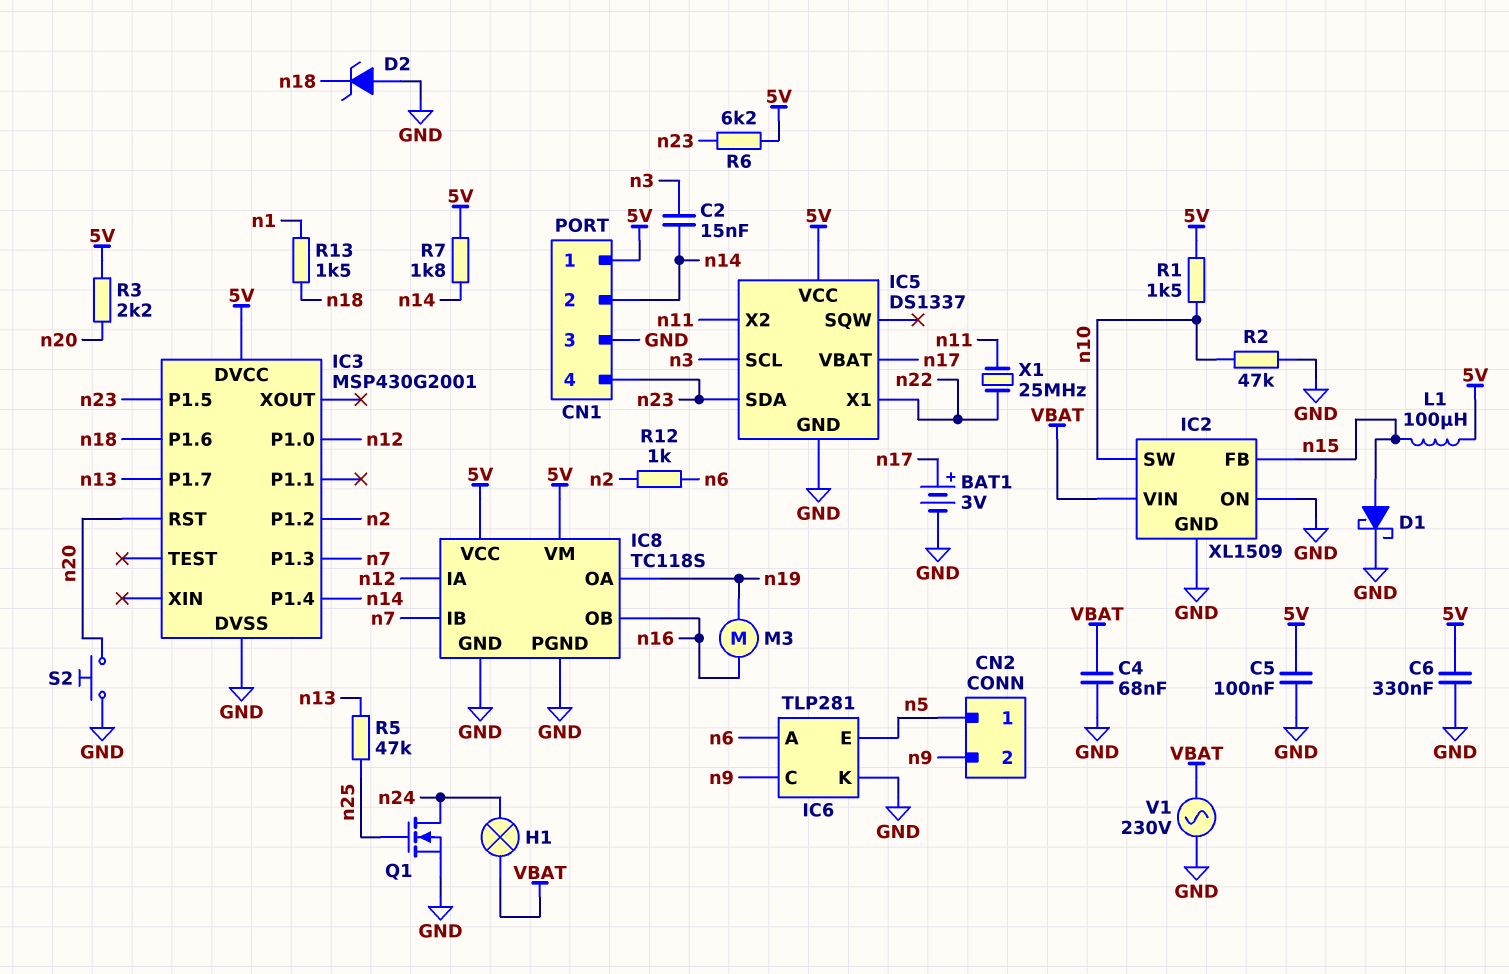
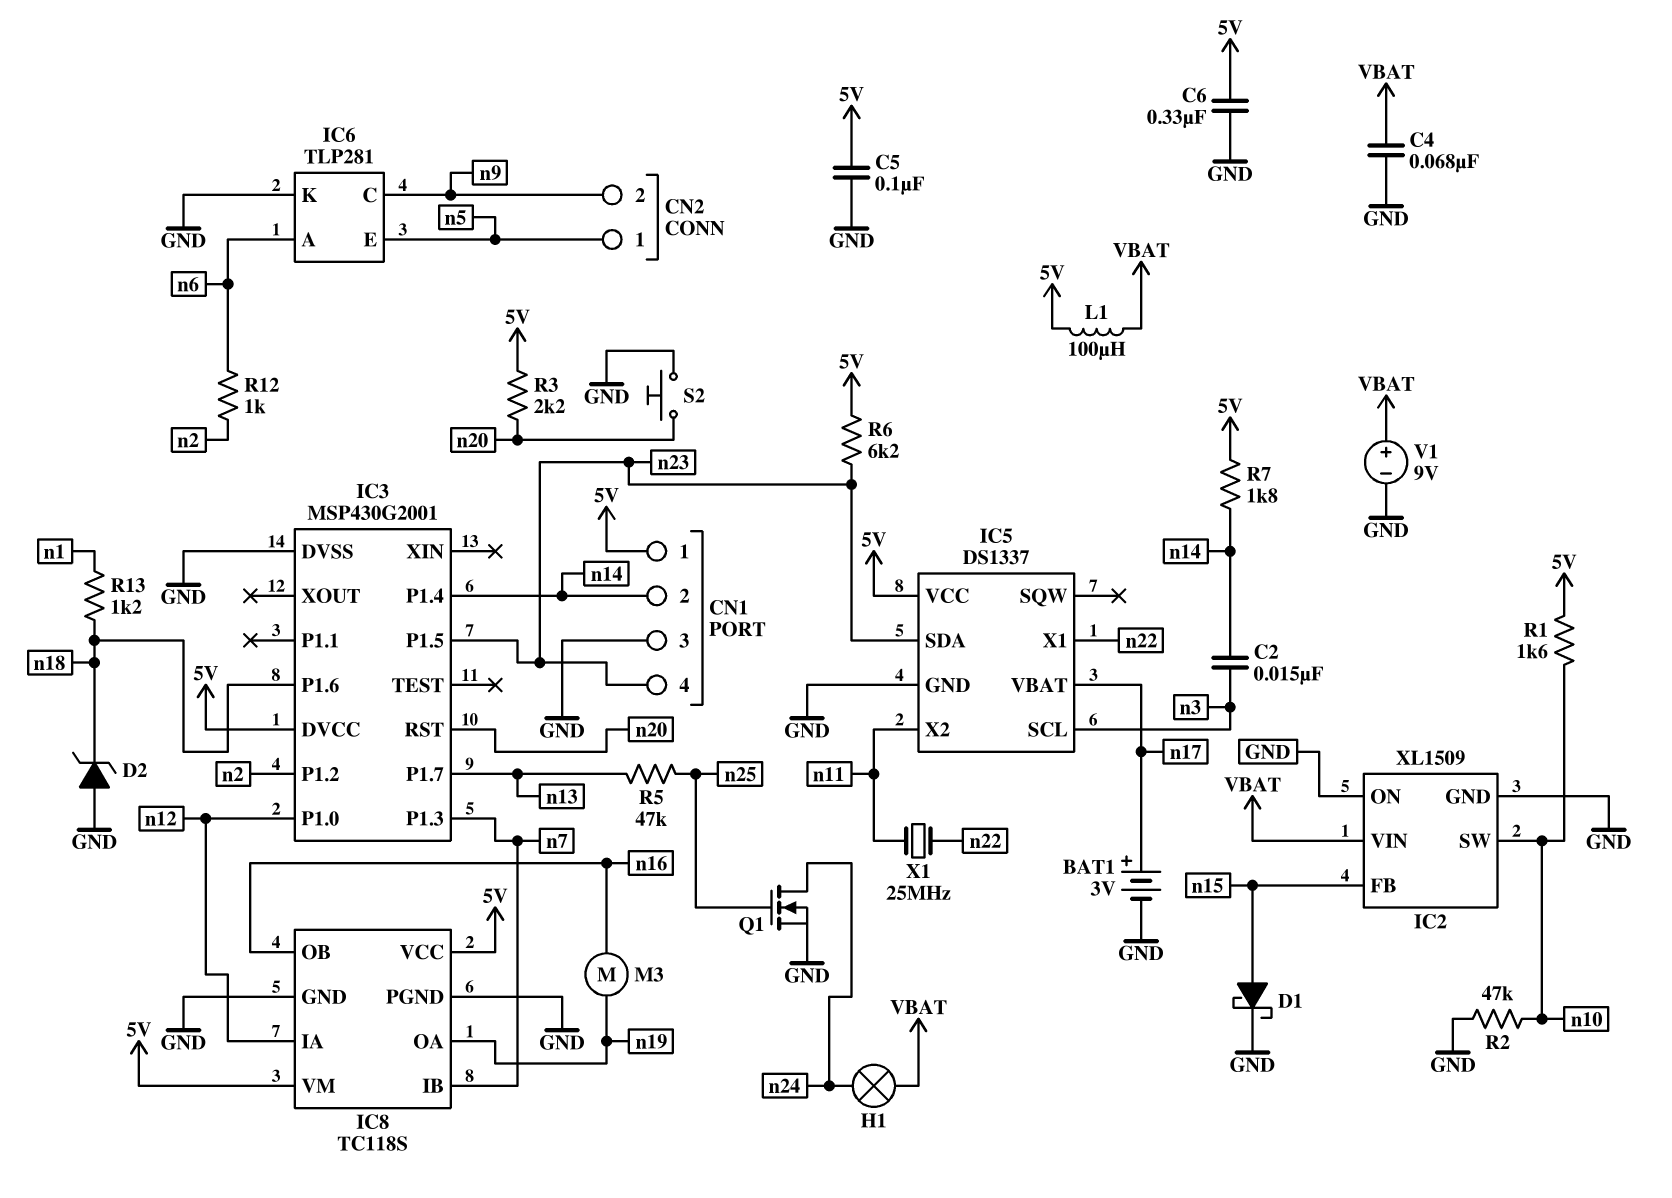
L1: 100uH (5V, n15) -> 100uH (5V, VBAT)
R1: 1.5k (5V, n10) -> 1.6k (5V, n10)
R13: 1.5k (n1, n18) -> 1.2k (n1, n18)
V1: AC 230V (GND, VBAT) -> 9V (plus VBAT, minus GND)

